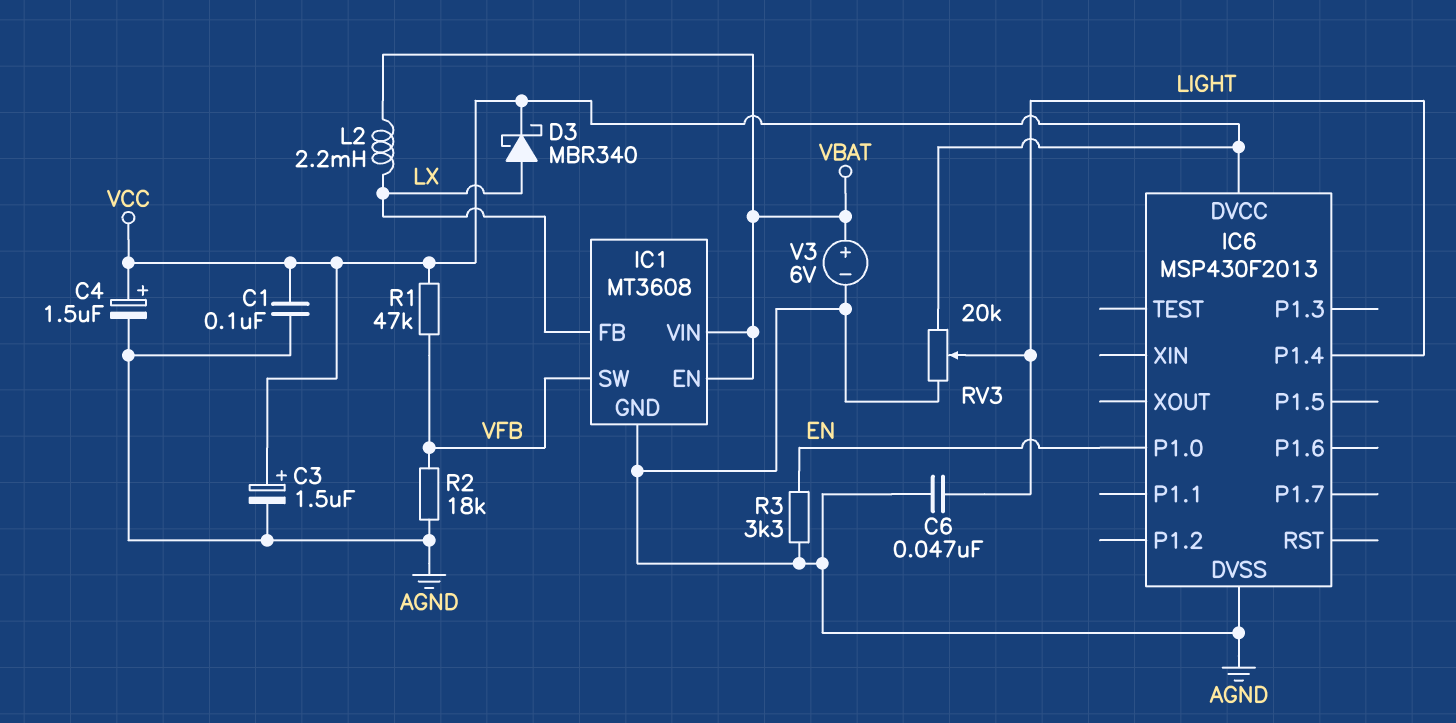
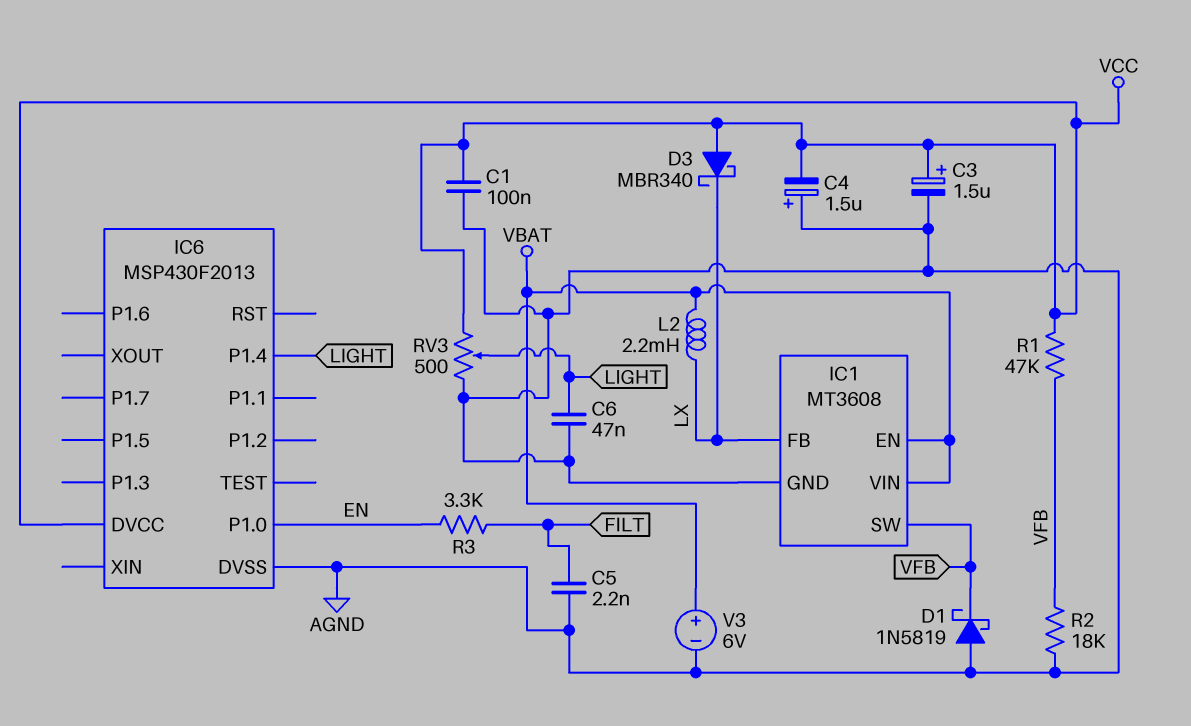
C4: 1.5uF (plus VCC, minus AGND) -> 1.5uF (plus AGND, minus VCC)
C5: none -> 2.2nF (AGND, FILT)
D1: none -> schottky 1N5819 (A AGND, K VFB)
D3: schottky MBR340 (A LX, K VCC) -> schottky MBR340 (A VCC, K LX)
R3: 3.3k (AGND, EN) -> 3.3k (EN, FILT)
RV3: 20k (AGND, VCC, wiper LIGHT) -> 500 (AGND, VCC, wiper LIGHT)

